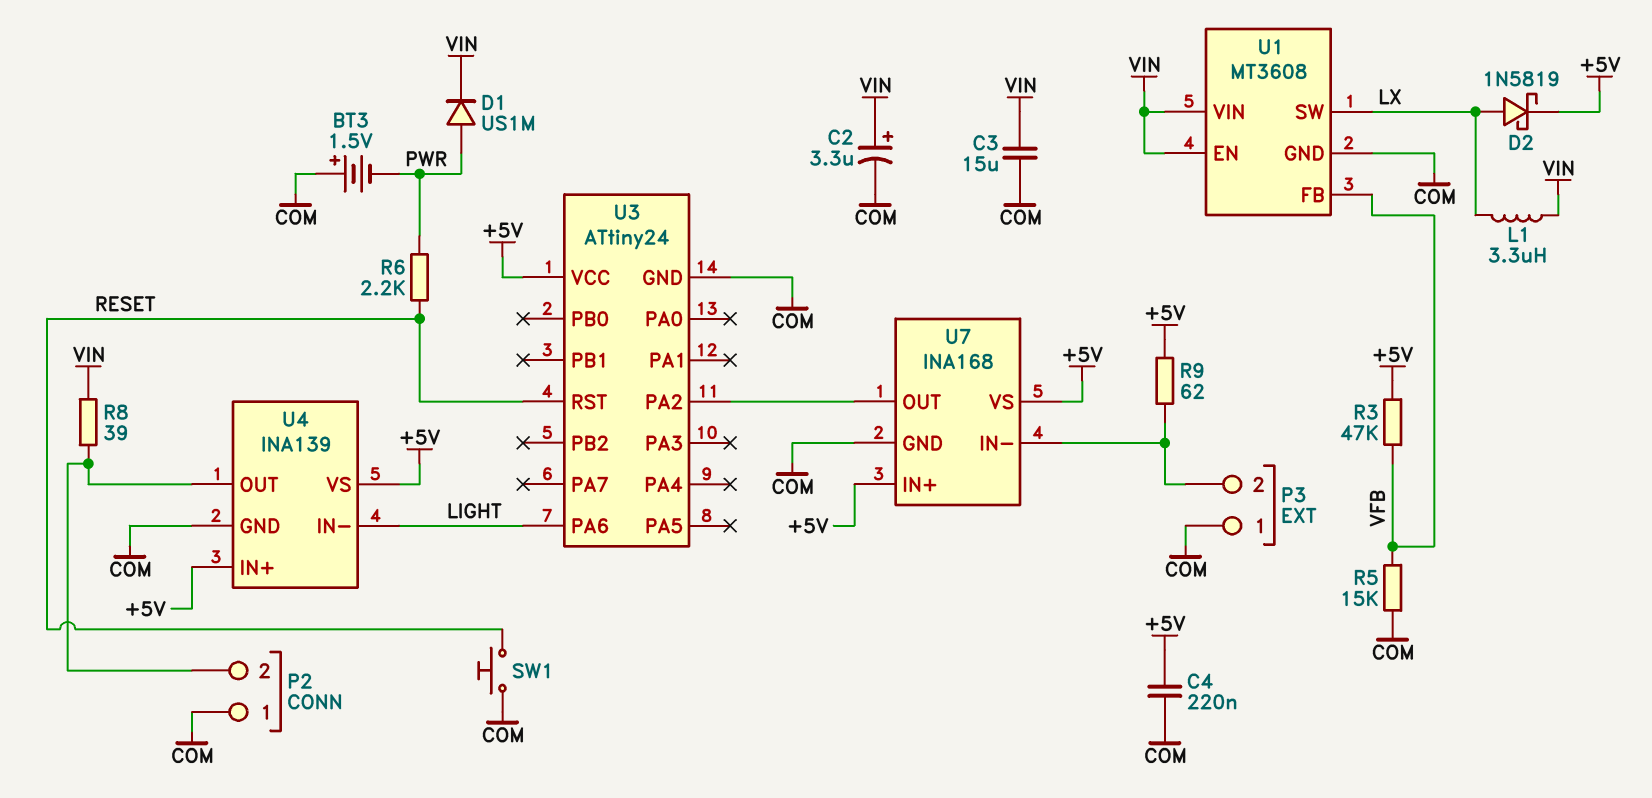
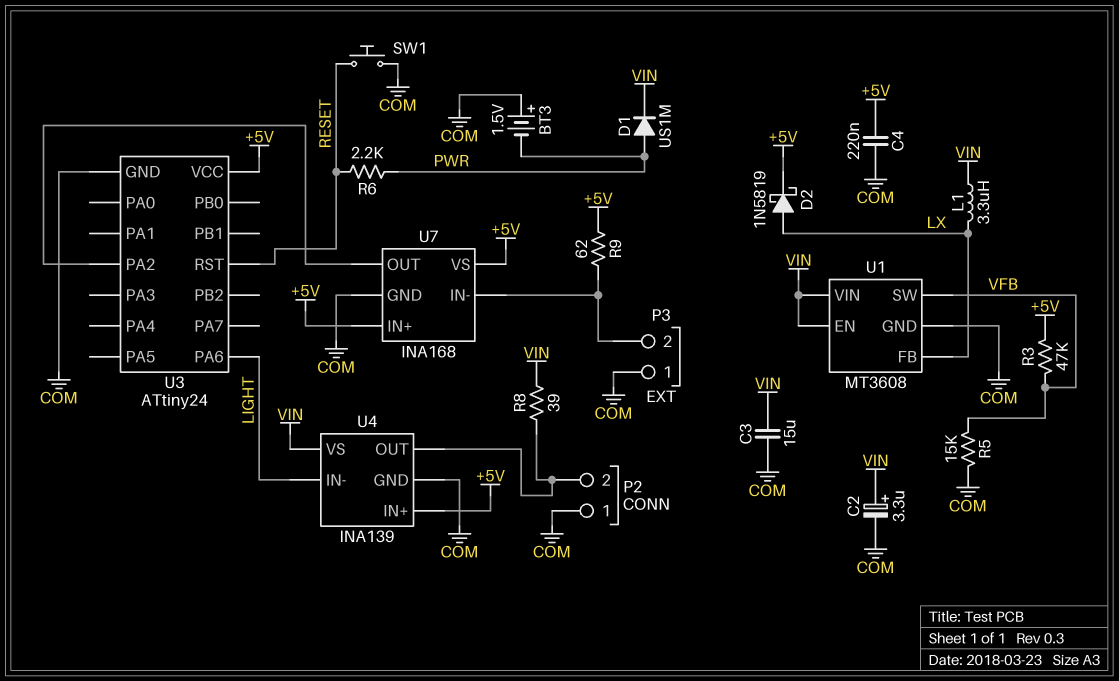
U1 pin FB: VFB -> LX
U1 pin SW: LX -> VFB
U4 pin VS: +5V -> VIN

